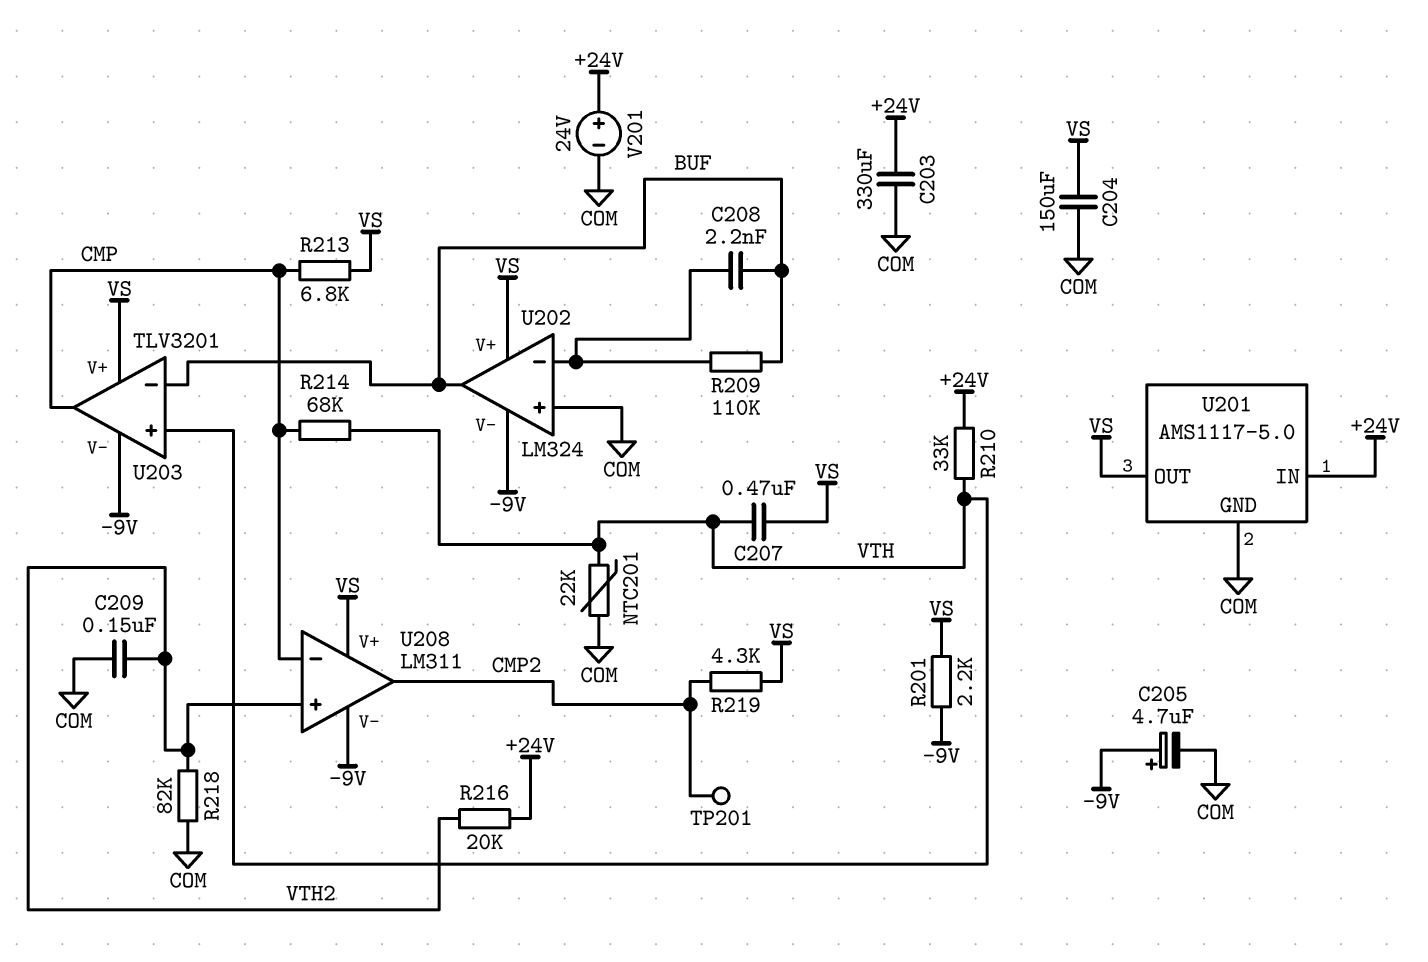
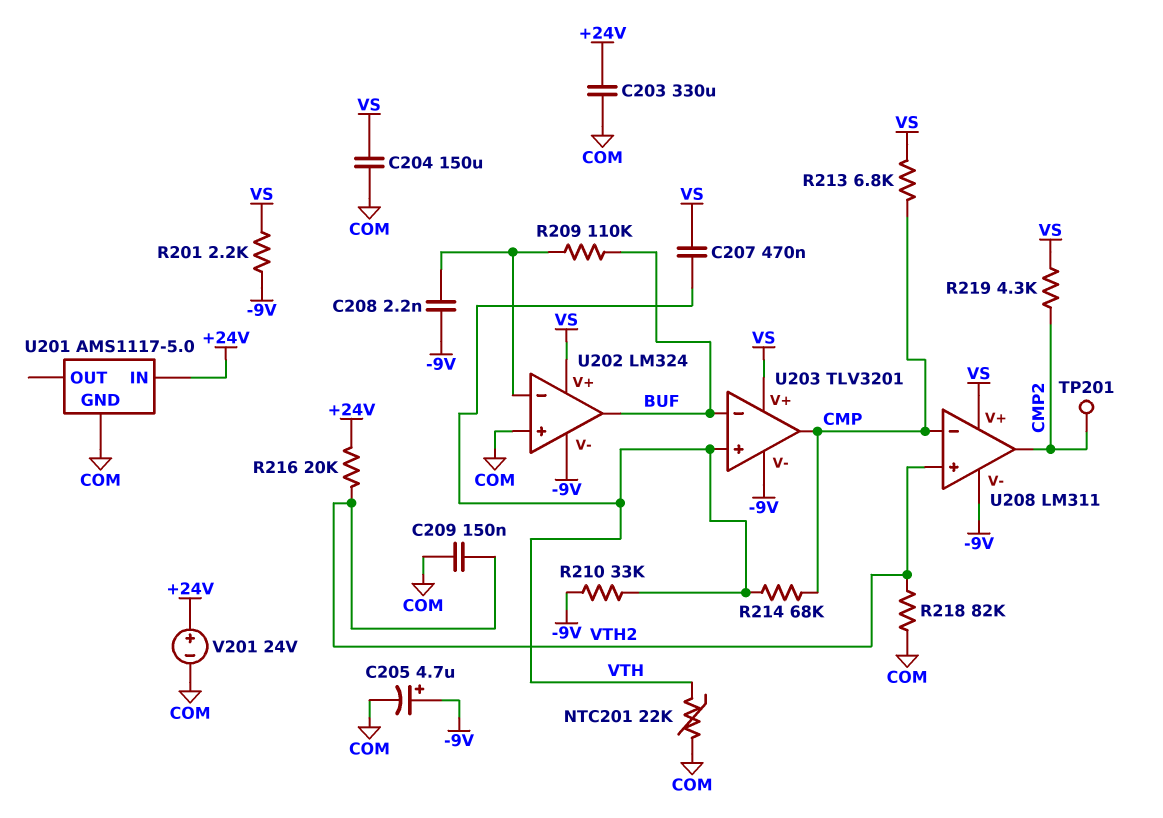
C208: 2.2nF (BUF, U202/in-) -> 2.2nF (-9V, U202/in-)
R210: 33k (+24V, VTH) -> 33k (-9V, VTH)
U201 pin OUT: VS -> none

